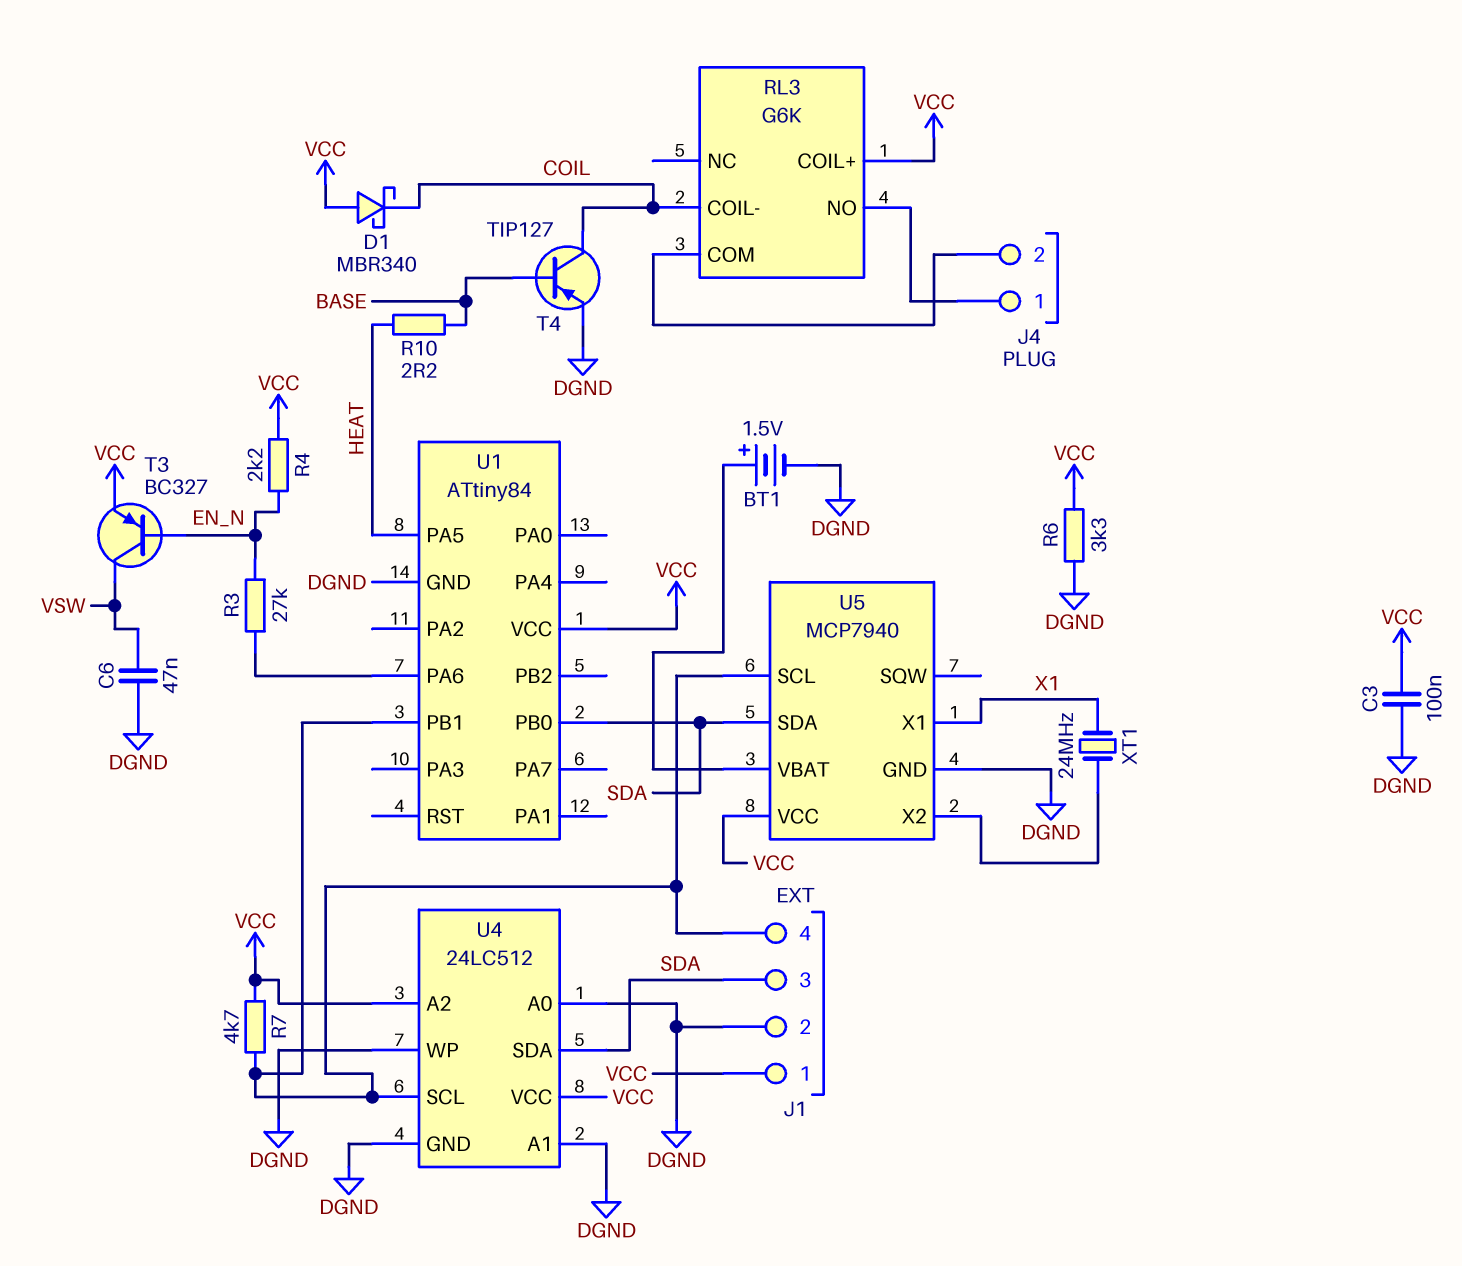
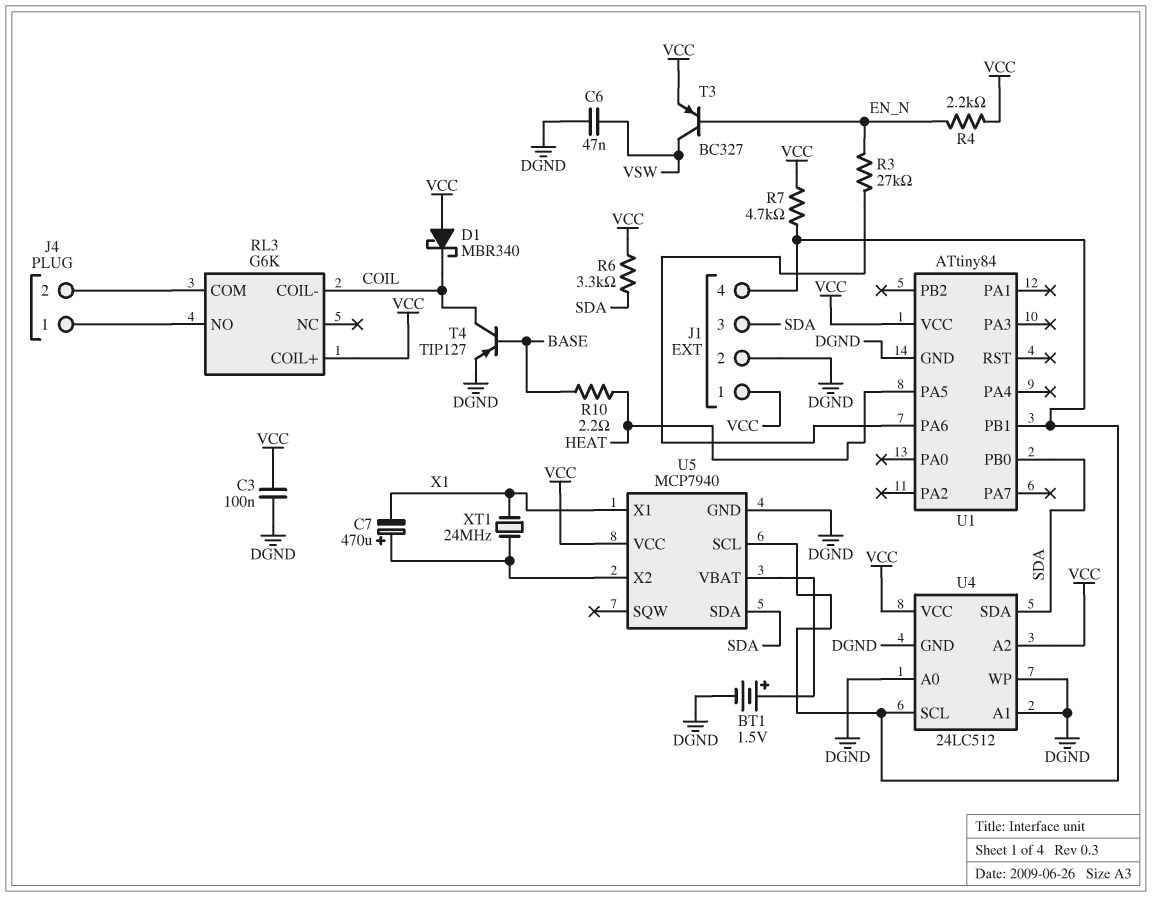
C7: none -> 470uF (plus U5/X2, minus X1)
R6: 3.3k (DGND, VCC) -> 3.3k (SDA, VCC)

